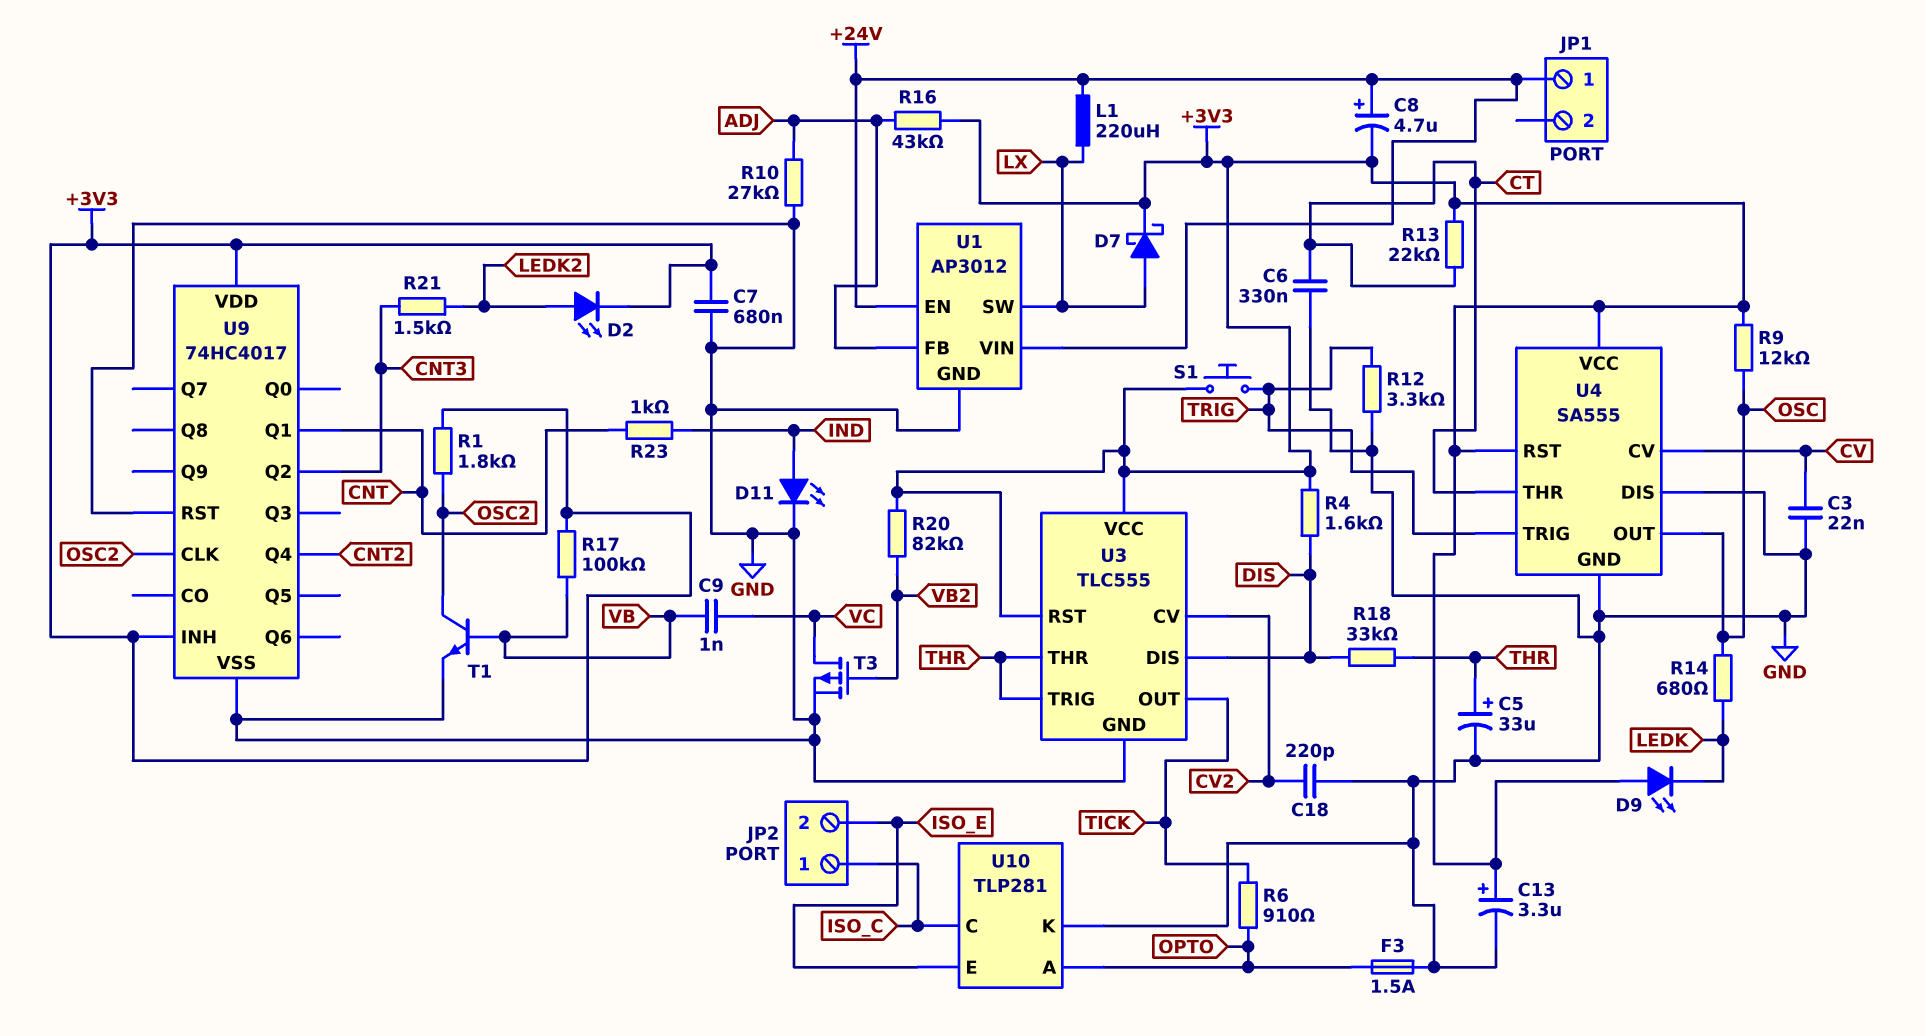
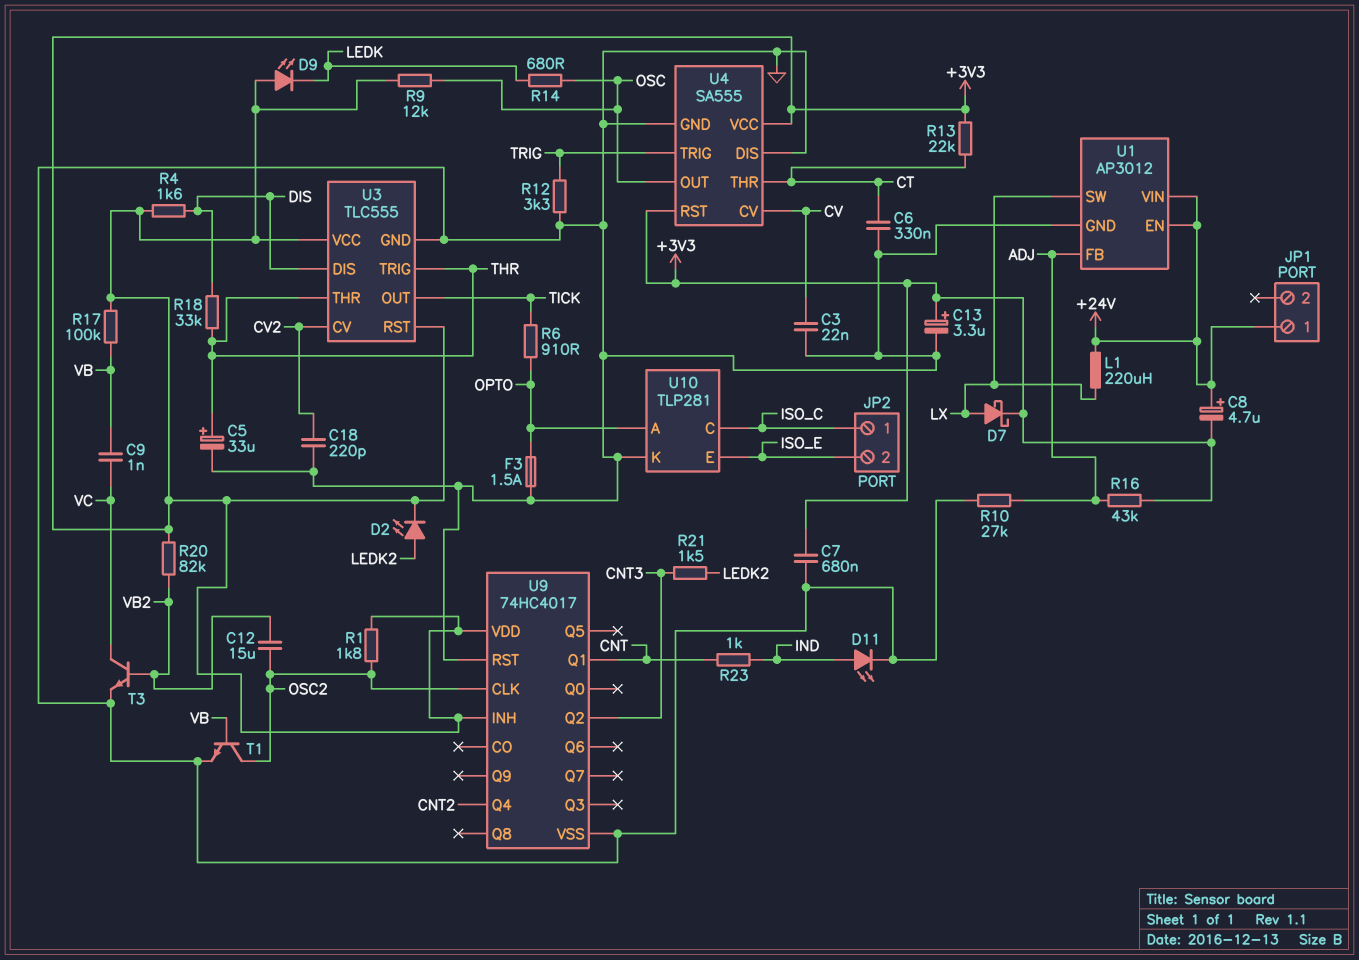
C12: none -> 15uF (OSC2, VB2)
S1: button (+3V3, TRIG) -> none
T3: PMOS (G VB2, D VC, S GND) -> NPN (B VB2, C VC, E GND)

